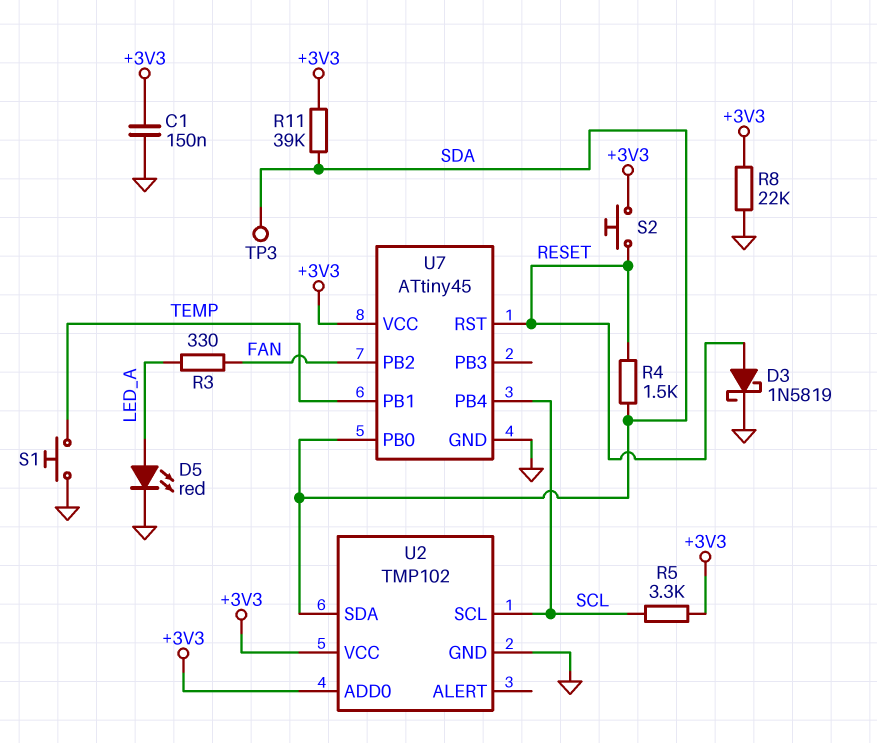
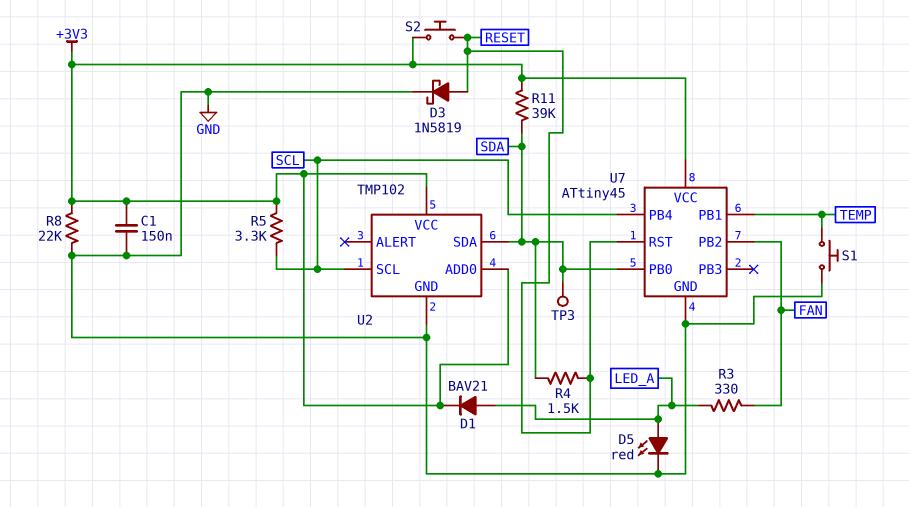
D1: none -> diode BAV21 (A LED_A, K +3V3)

